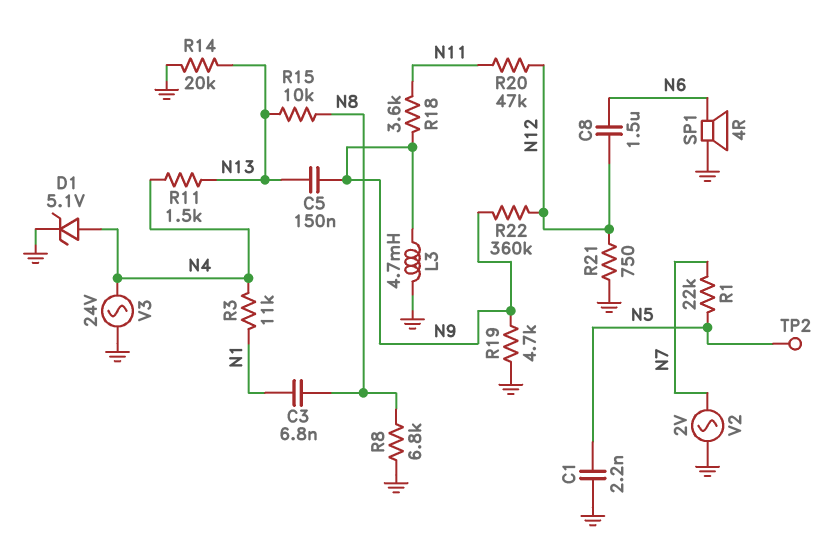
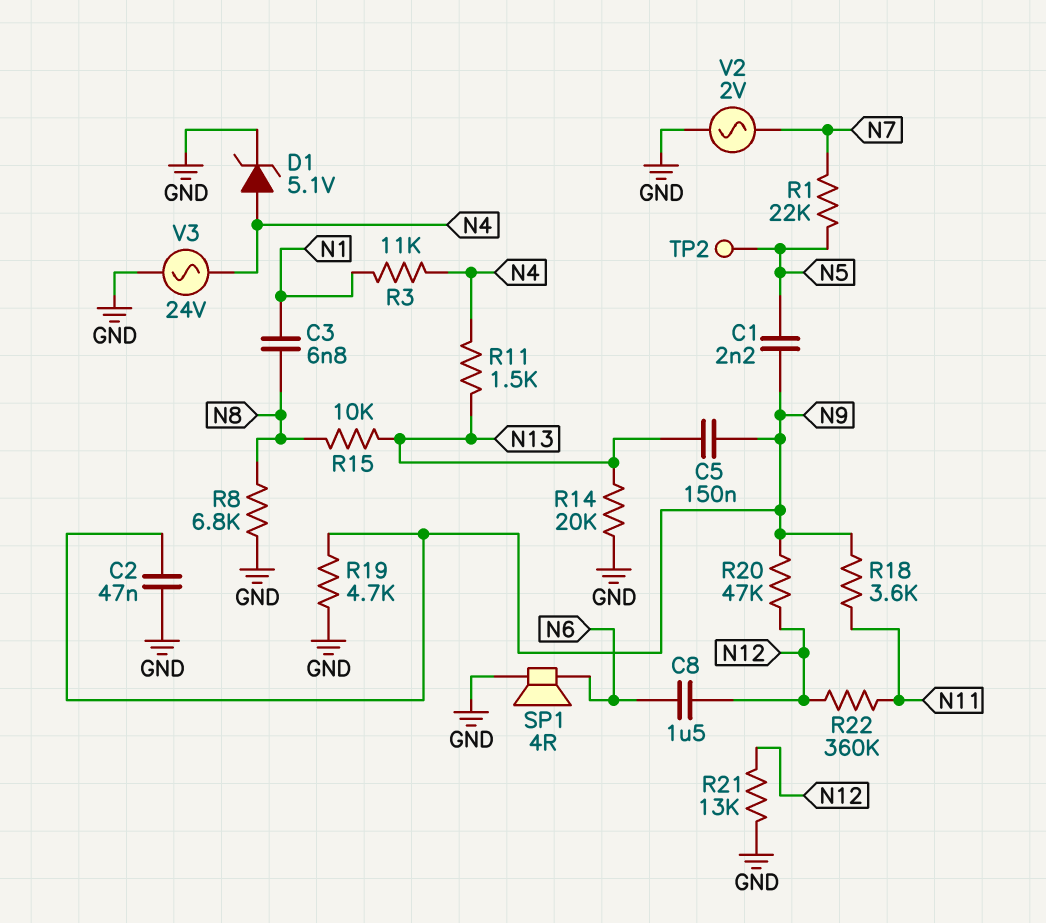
C1: 2.2nF (GND, N5) -> 2.2nF (N5, N9)
C2: none -> 47nF (GND, N9)
L3: 4.7mH (GND, N9) -> none
R20: 47k (N11, N12) -> 47k (N9, N12)
R21: 750 (GND, N12) -> 13k (GND, N12)
R22: 360k (N9, N12) -> 360k (N11, N12)

